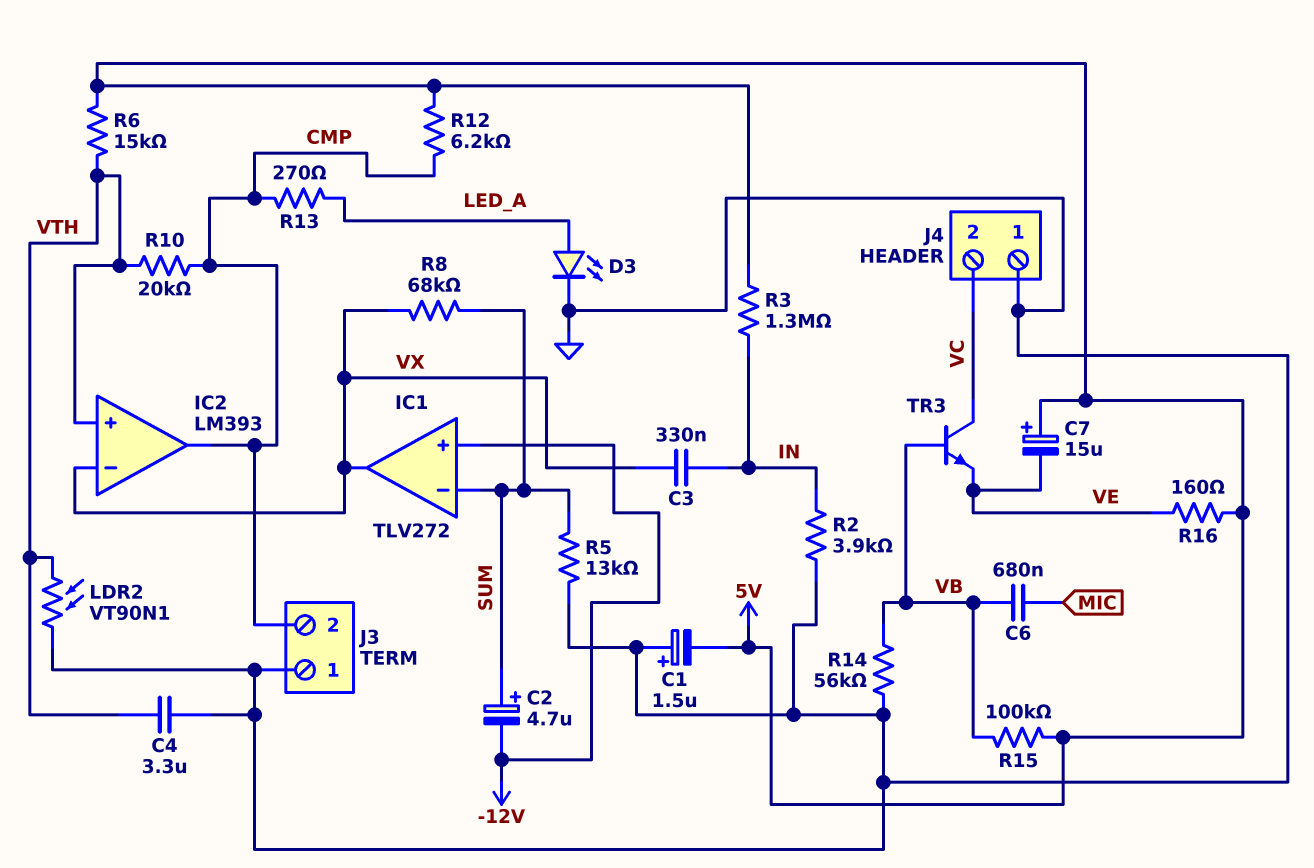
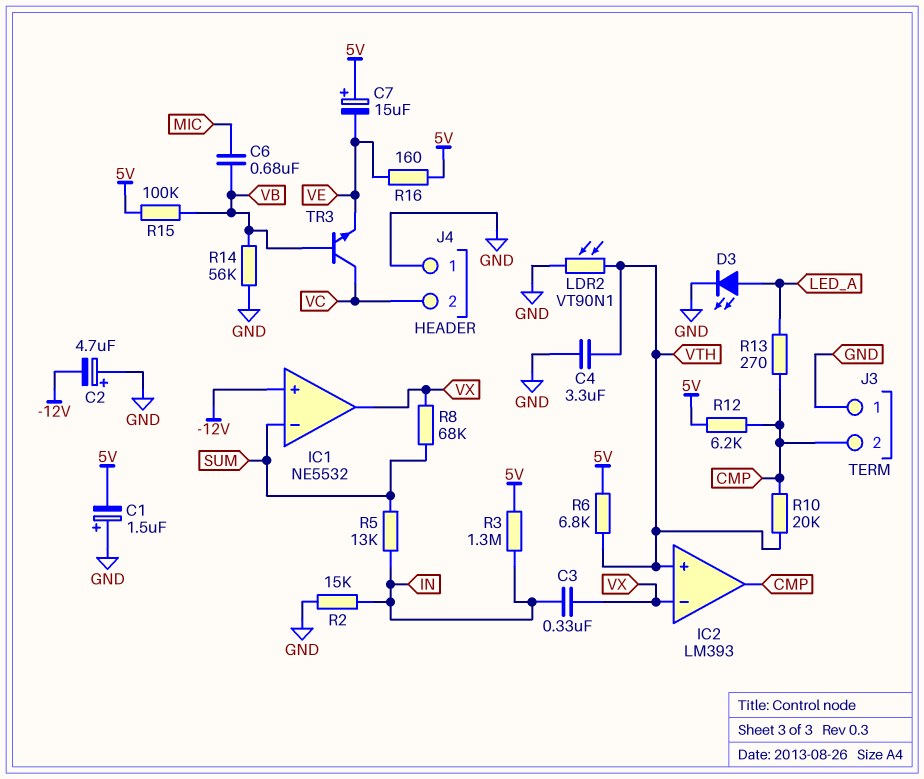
C2: 4.7uF (plus SUM, minus -12V) -> 4.7uF (plus GND, minus -12V)
IC1: TLV272 -> NE5532
R2: 3.9k (GND, IN) -> 15k (GND, IN)
R5: 13k (GND, SUM) -> 13k (IN, SUM)
R6: 15k (5V, VTH) -> 6.8k (5V, VTH)

